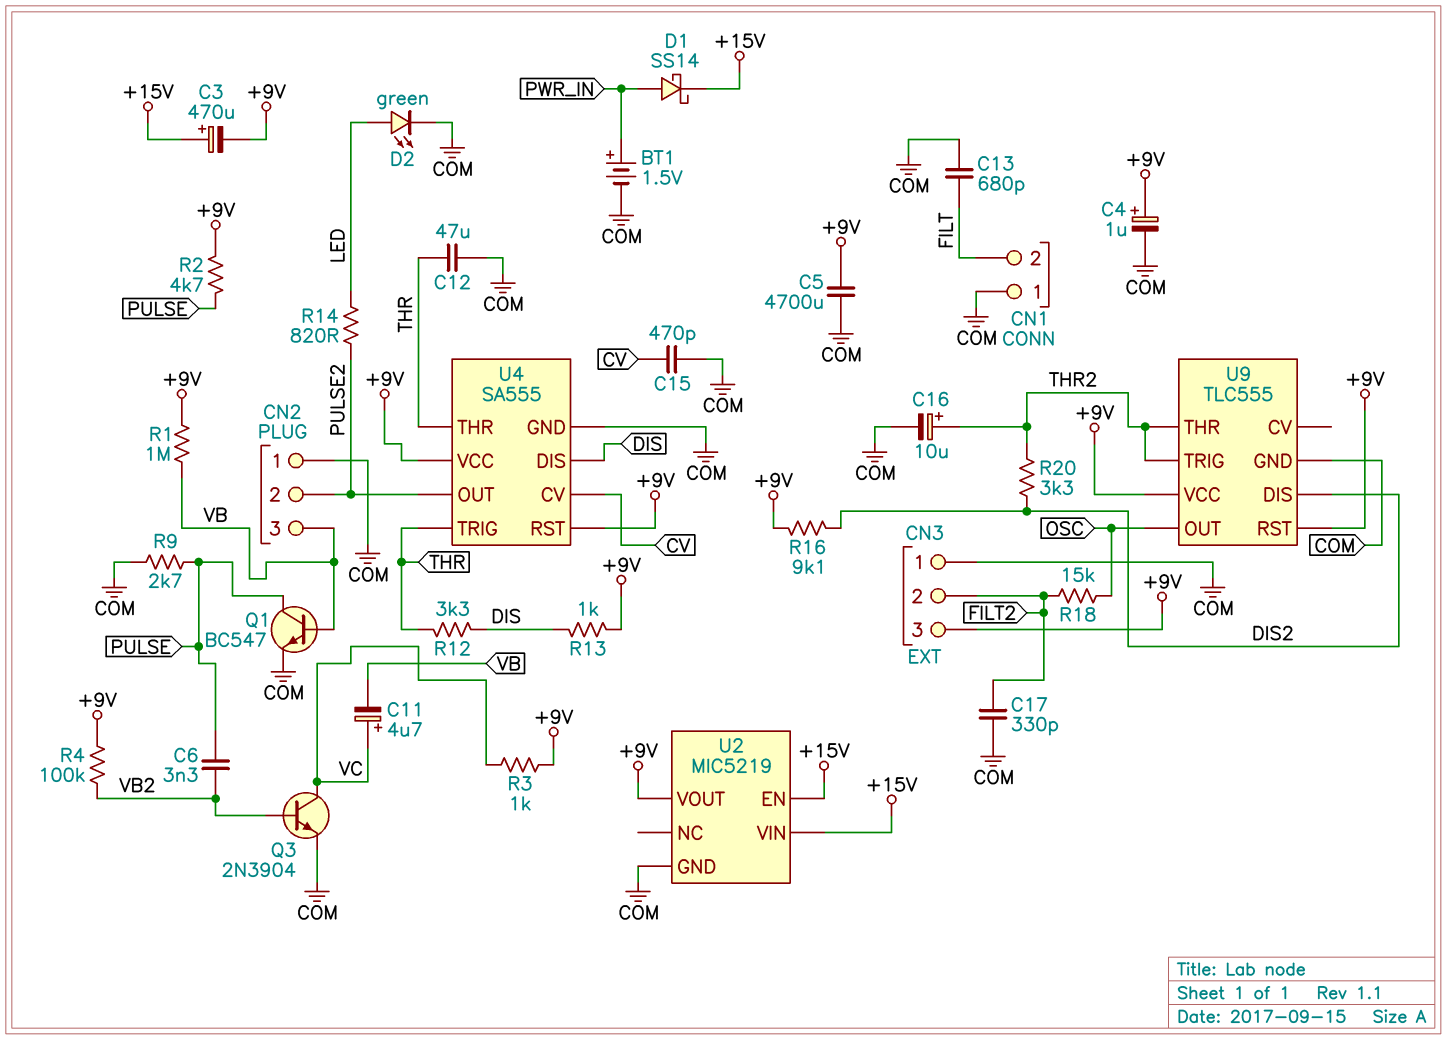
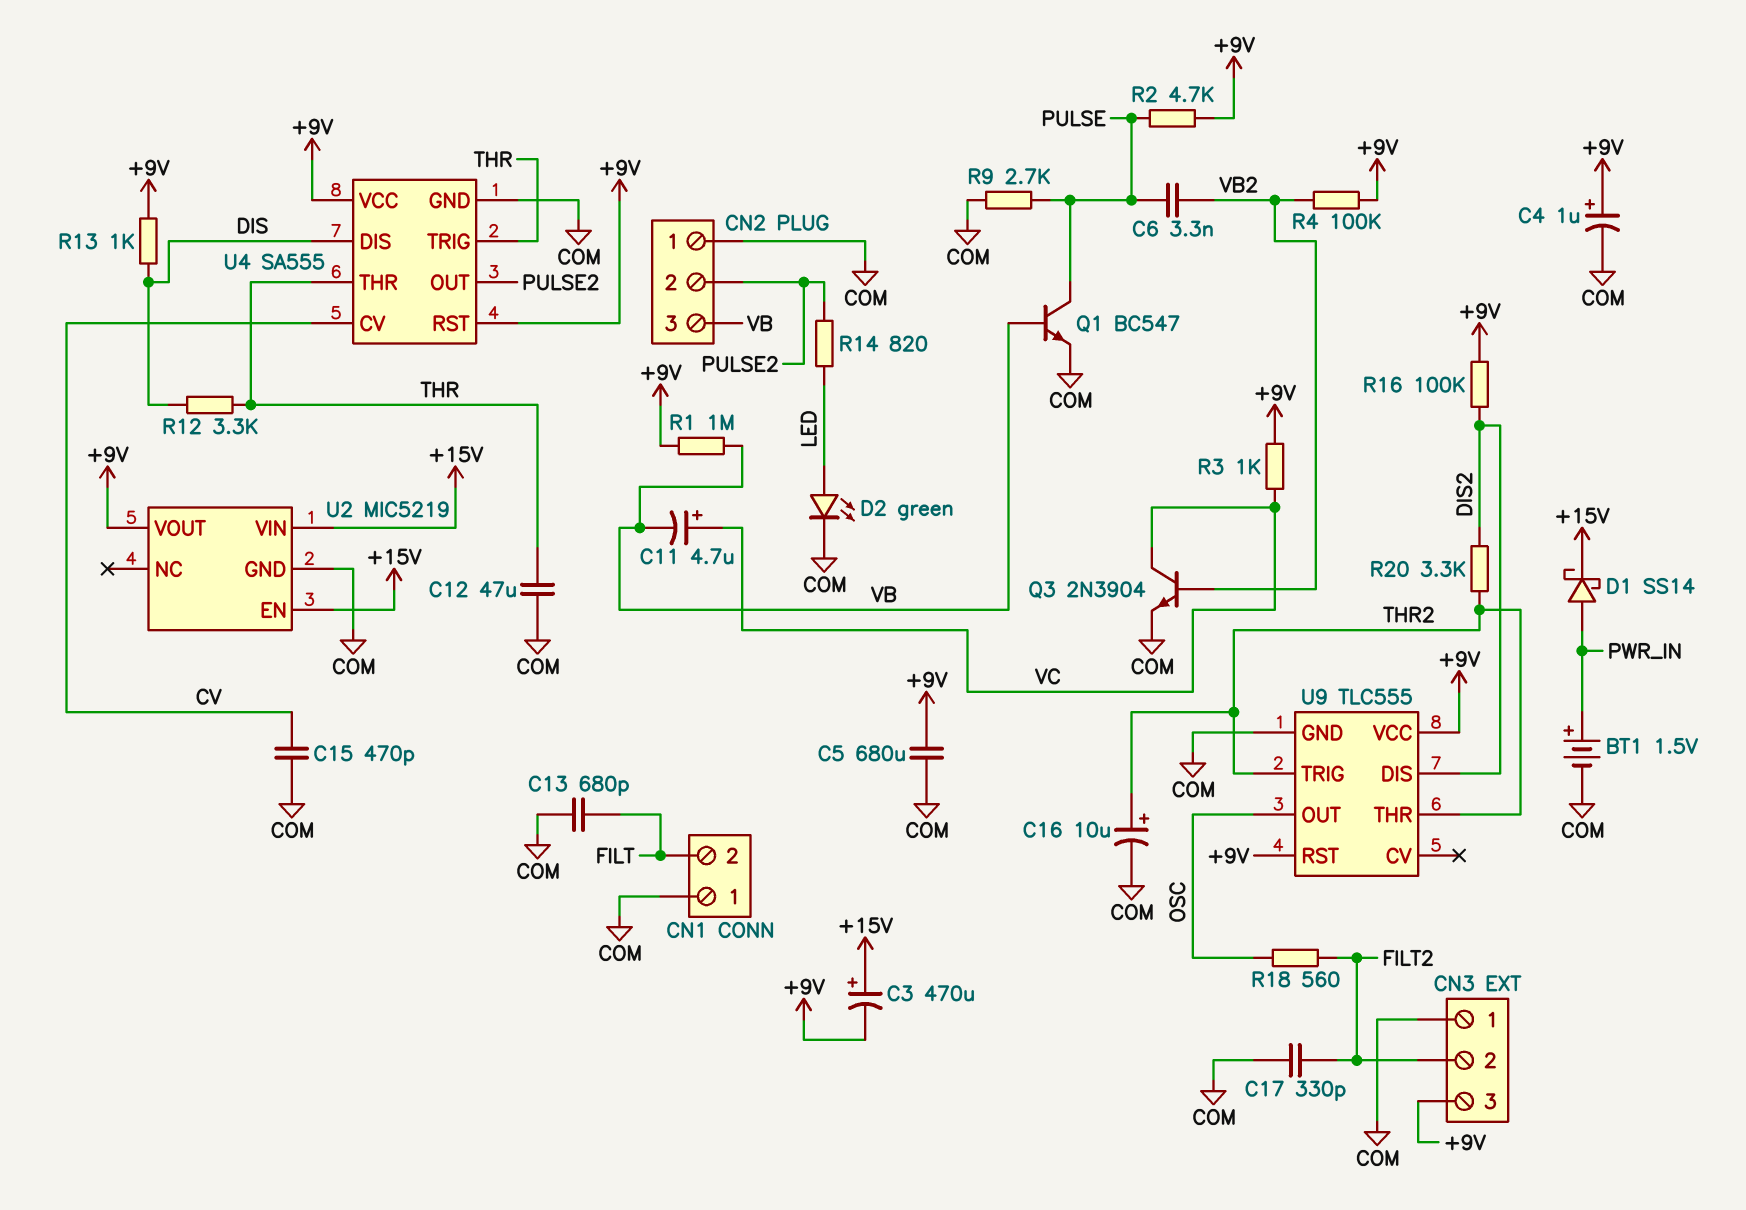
C5: 4700uF (+9V, COM) -> 680uF (+9V, COM)
R16: 9.1k (+9V, DIS2) -> 100k (+9V, DIS2)
R18: 15k (FILT2, OSC) -> 560 (FILT2, OSC)

